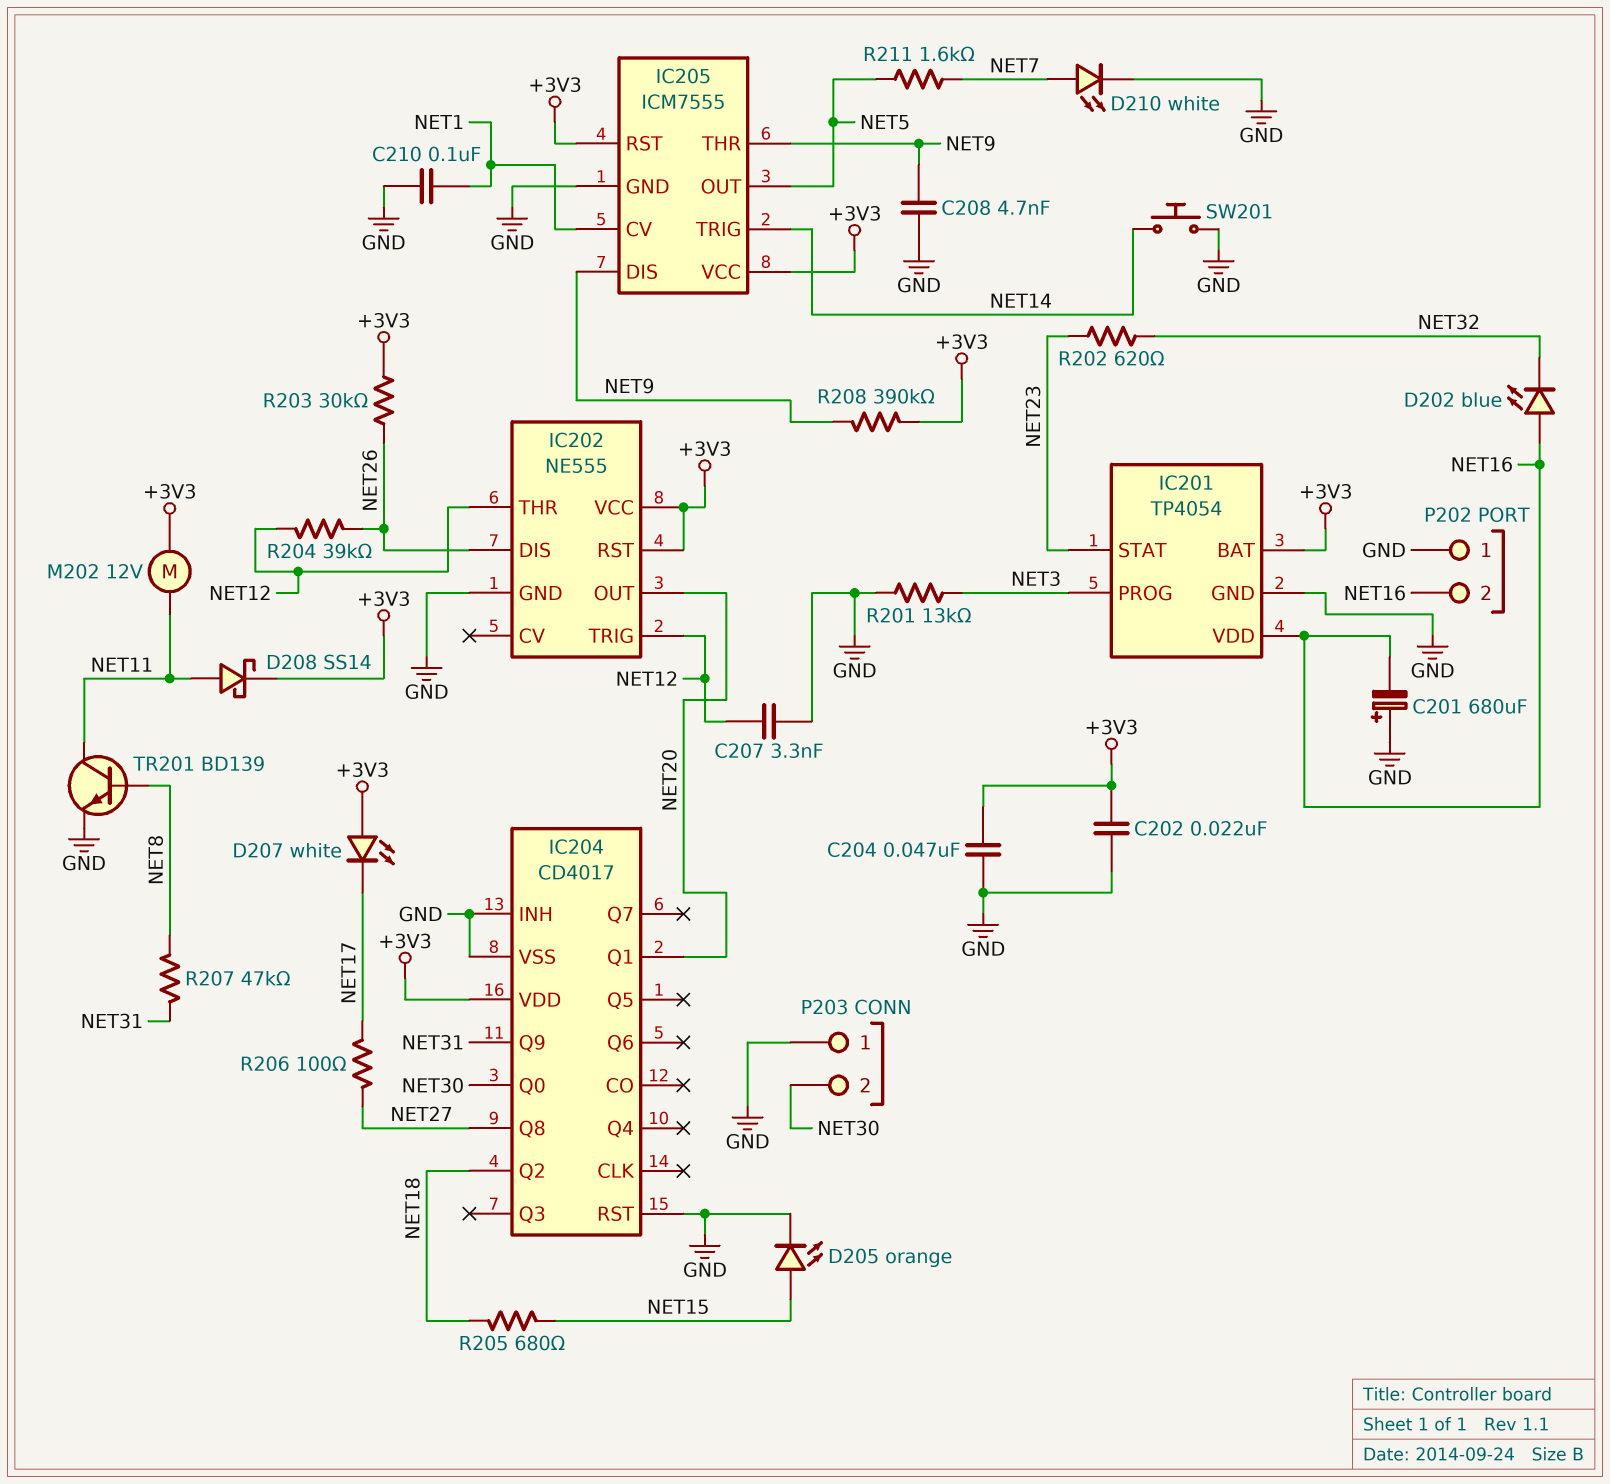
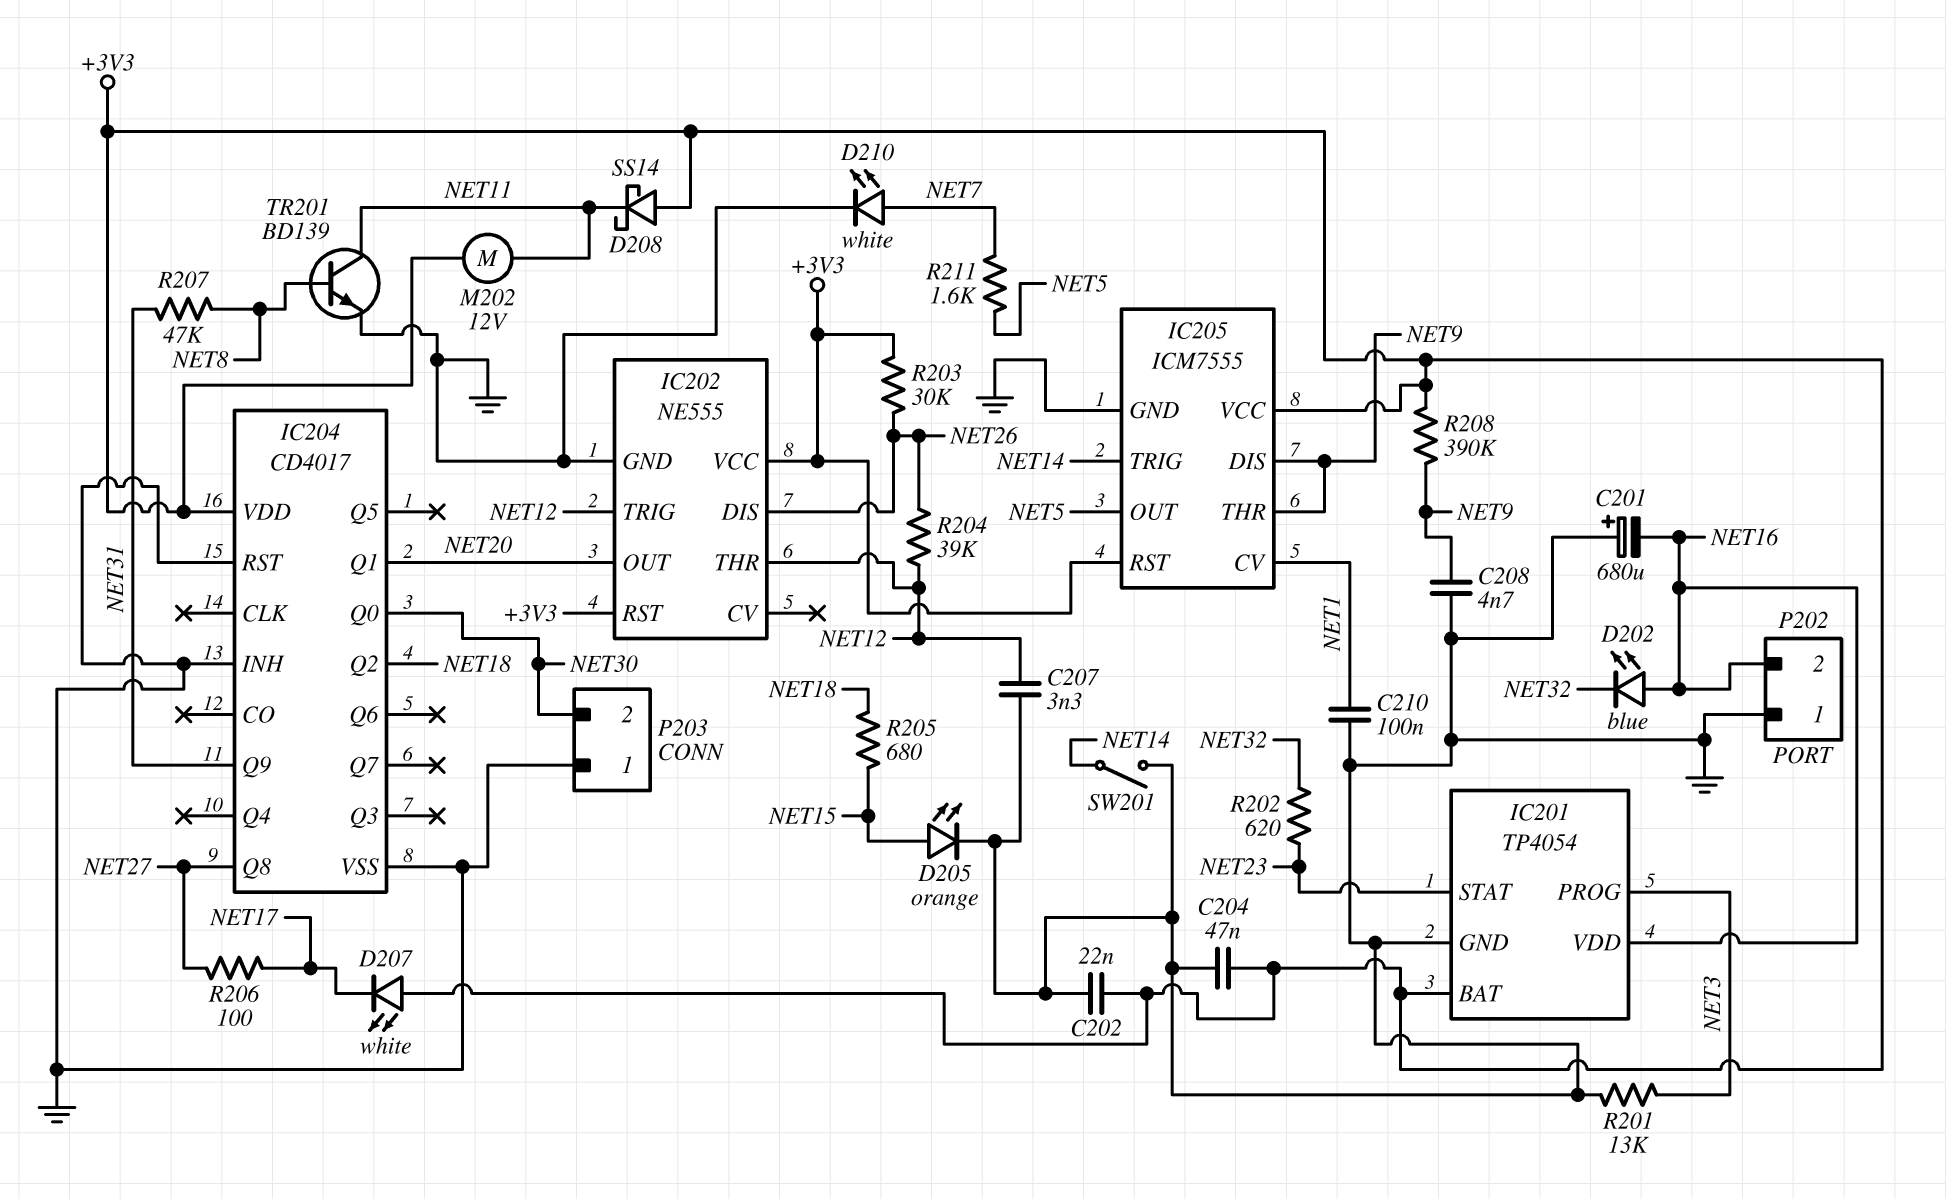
D208: schottky SS14 (A NET11, K +3V3) -> schottky SS14 (A +3V3, K NET11)
SW201: button (GND, NET14) -> switch (GND, NET14)

